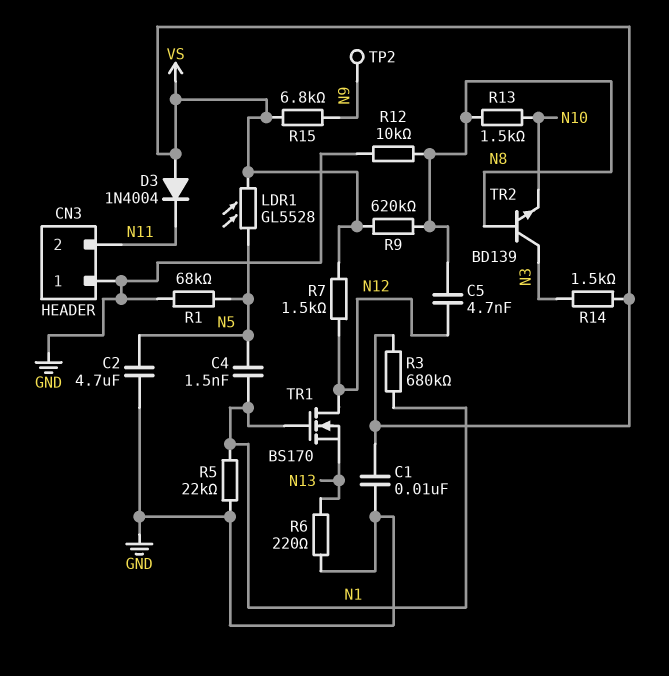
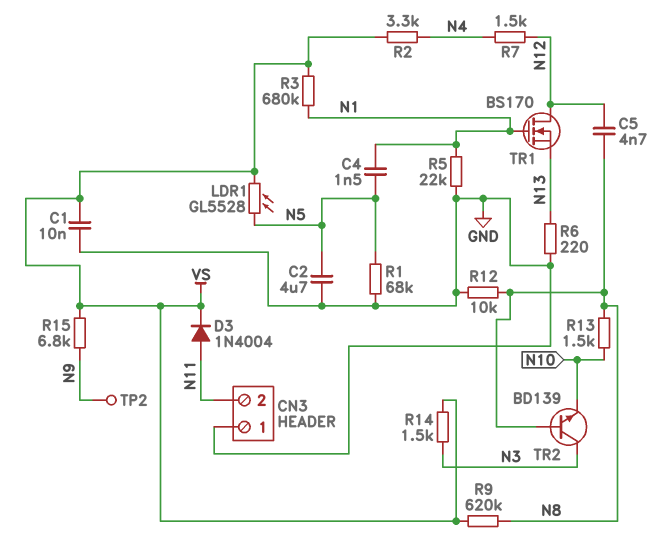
D3: diode 1N4004 (A VS, K N11) -> diode 1N4004 (A N11, K VS)
R2: none -> 3.3k (N4, VS)
R7: 1.5k (N12, VS) -> 1.5k (N4, N12)

